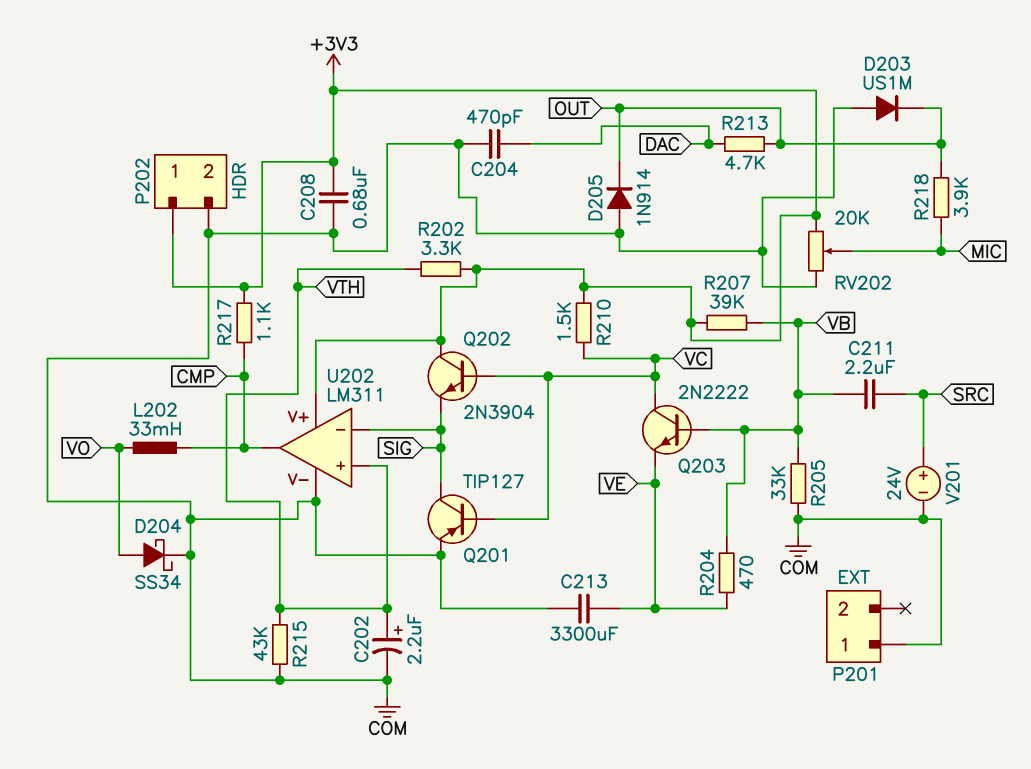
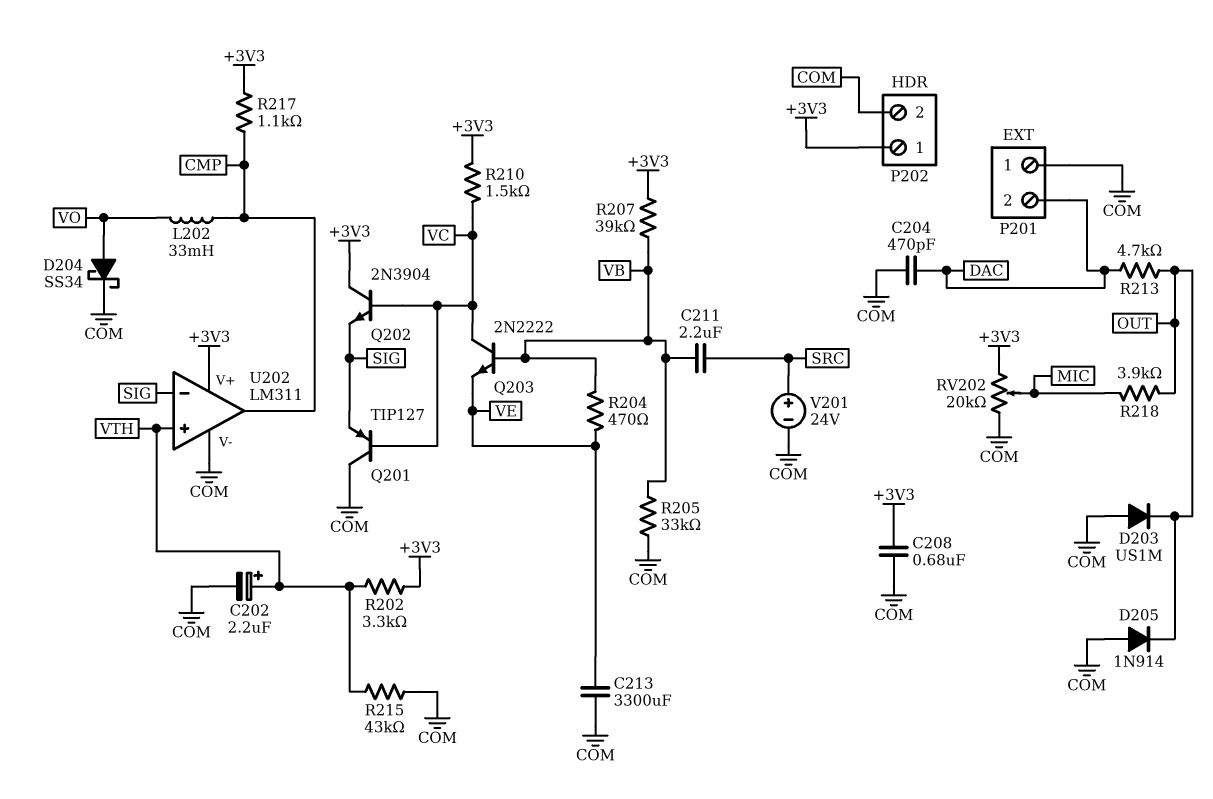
P201 pin 2: none -> DAC
Q201: PNP TIP127 (B VC, C SIG, E COM) -> PNP TIP127 (B VC, C COM, E SIG)

